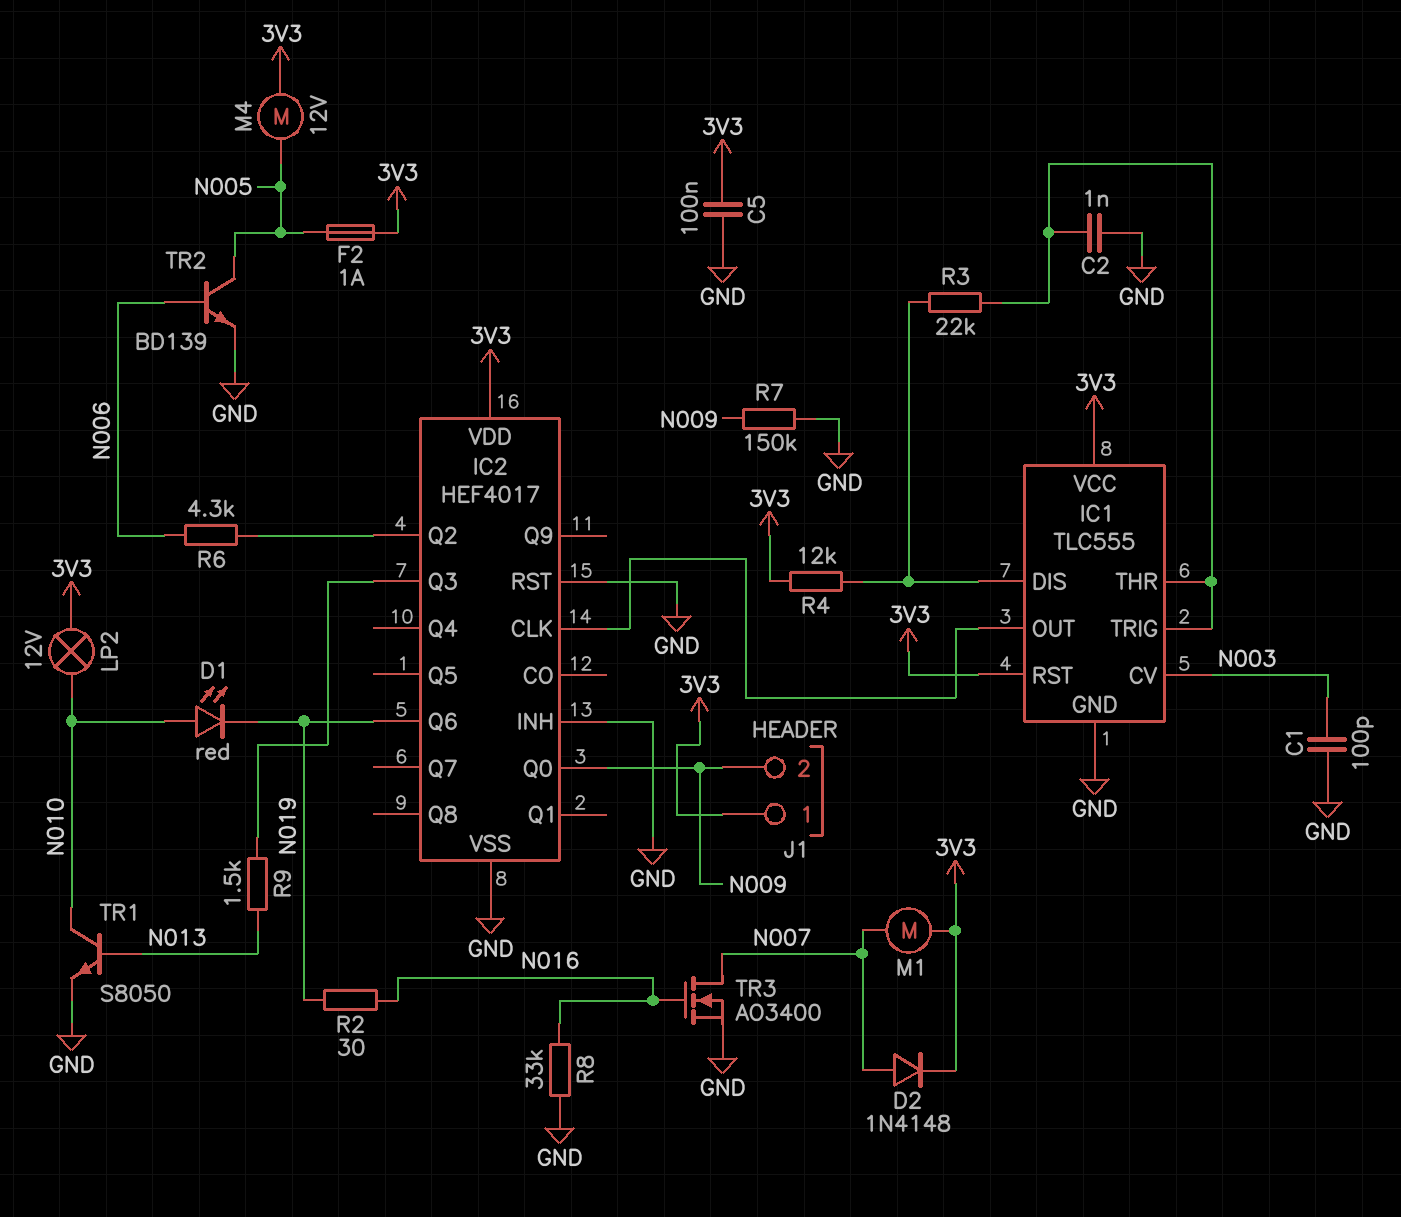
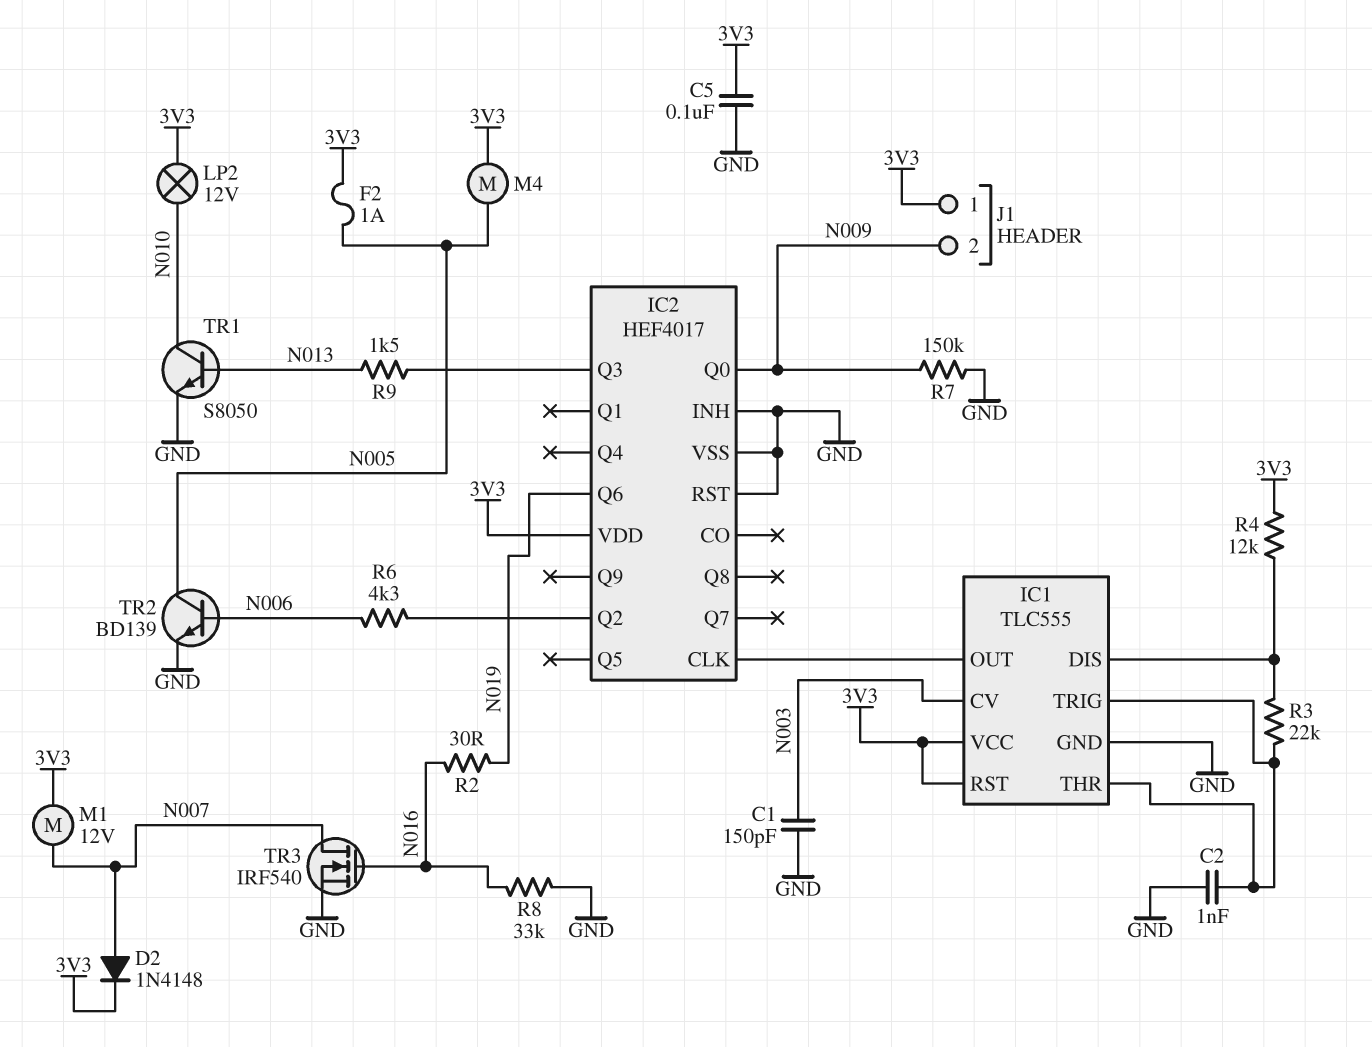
C1: 100pF (GND, N003) -> 150pF (GND, N003)
D1: LED red (A N010, K N019) -> none
M1: motor (3V3, N007) -> motor 12V (3V3, N007)
M4: motor 12V (3V3, N005) -> motor (3V3, N005)
TR3: NMOS AO3400 (G N016, D N007, S GND) -> NMOS IRF540 (G N016, D N007, S GND)

